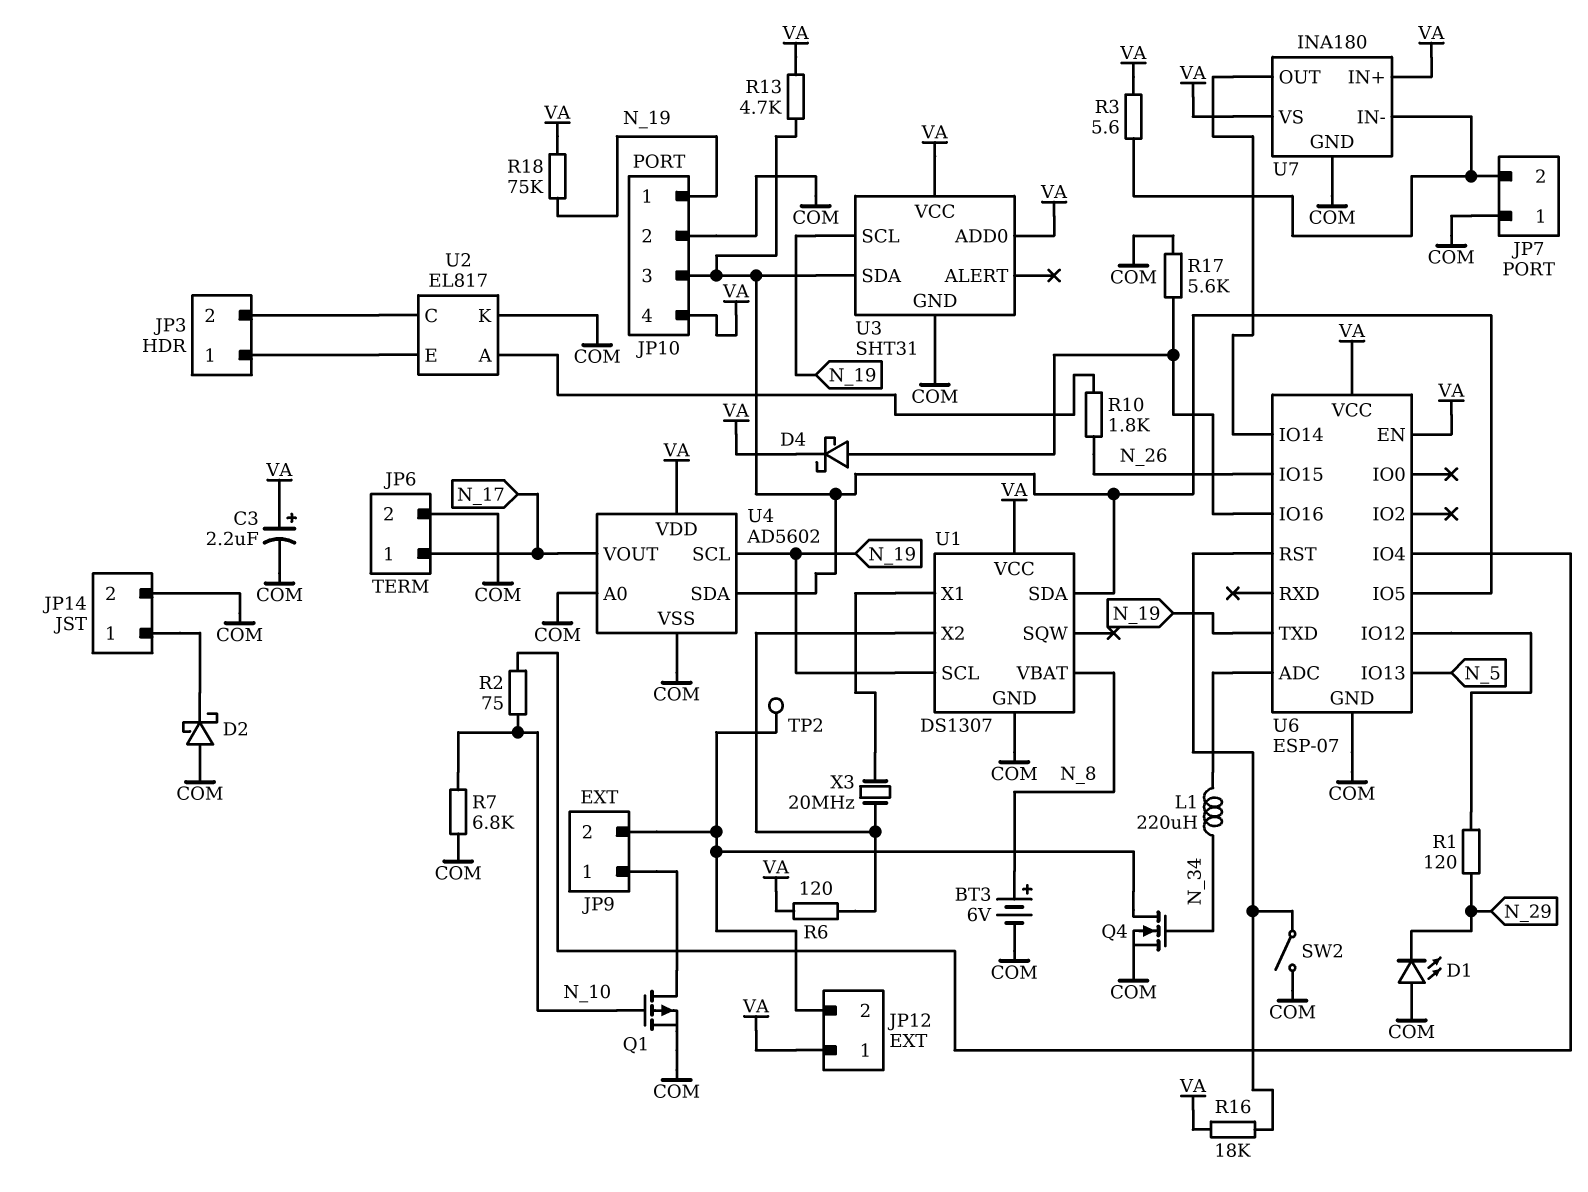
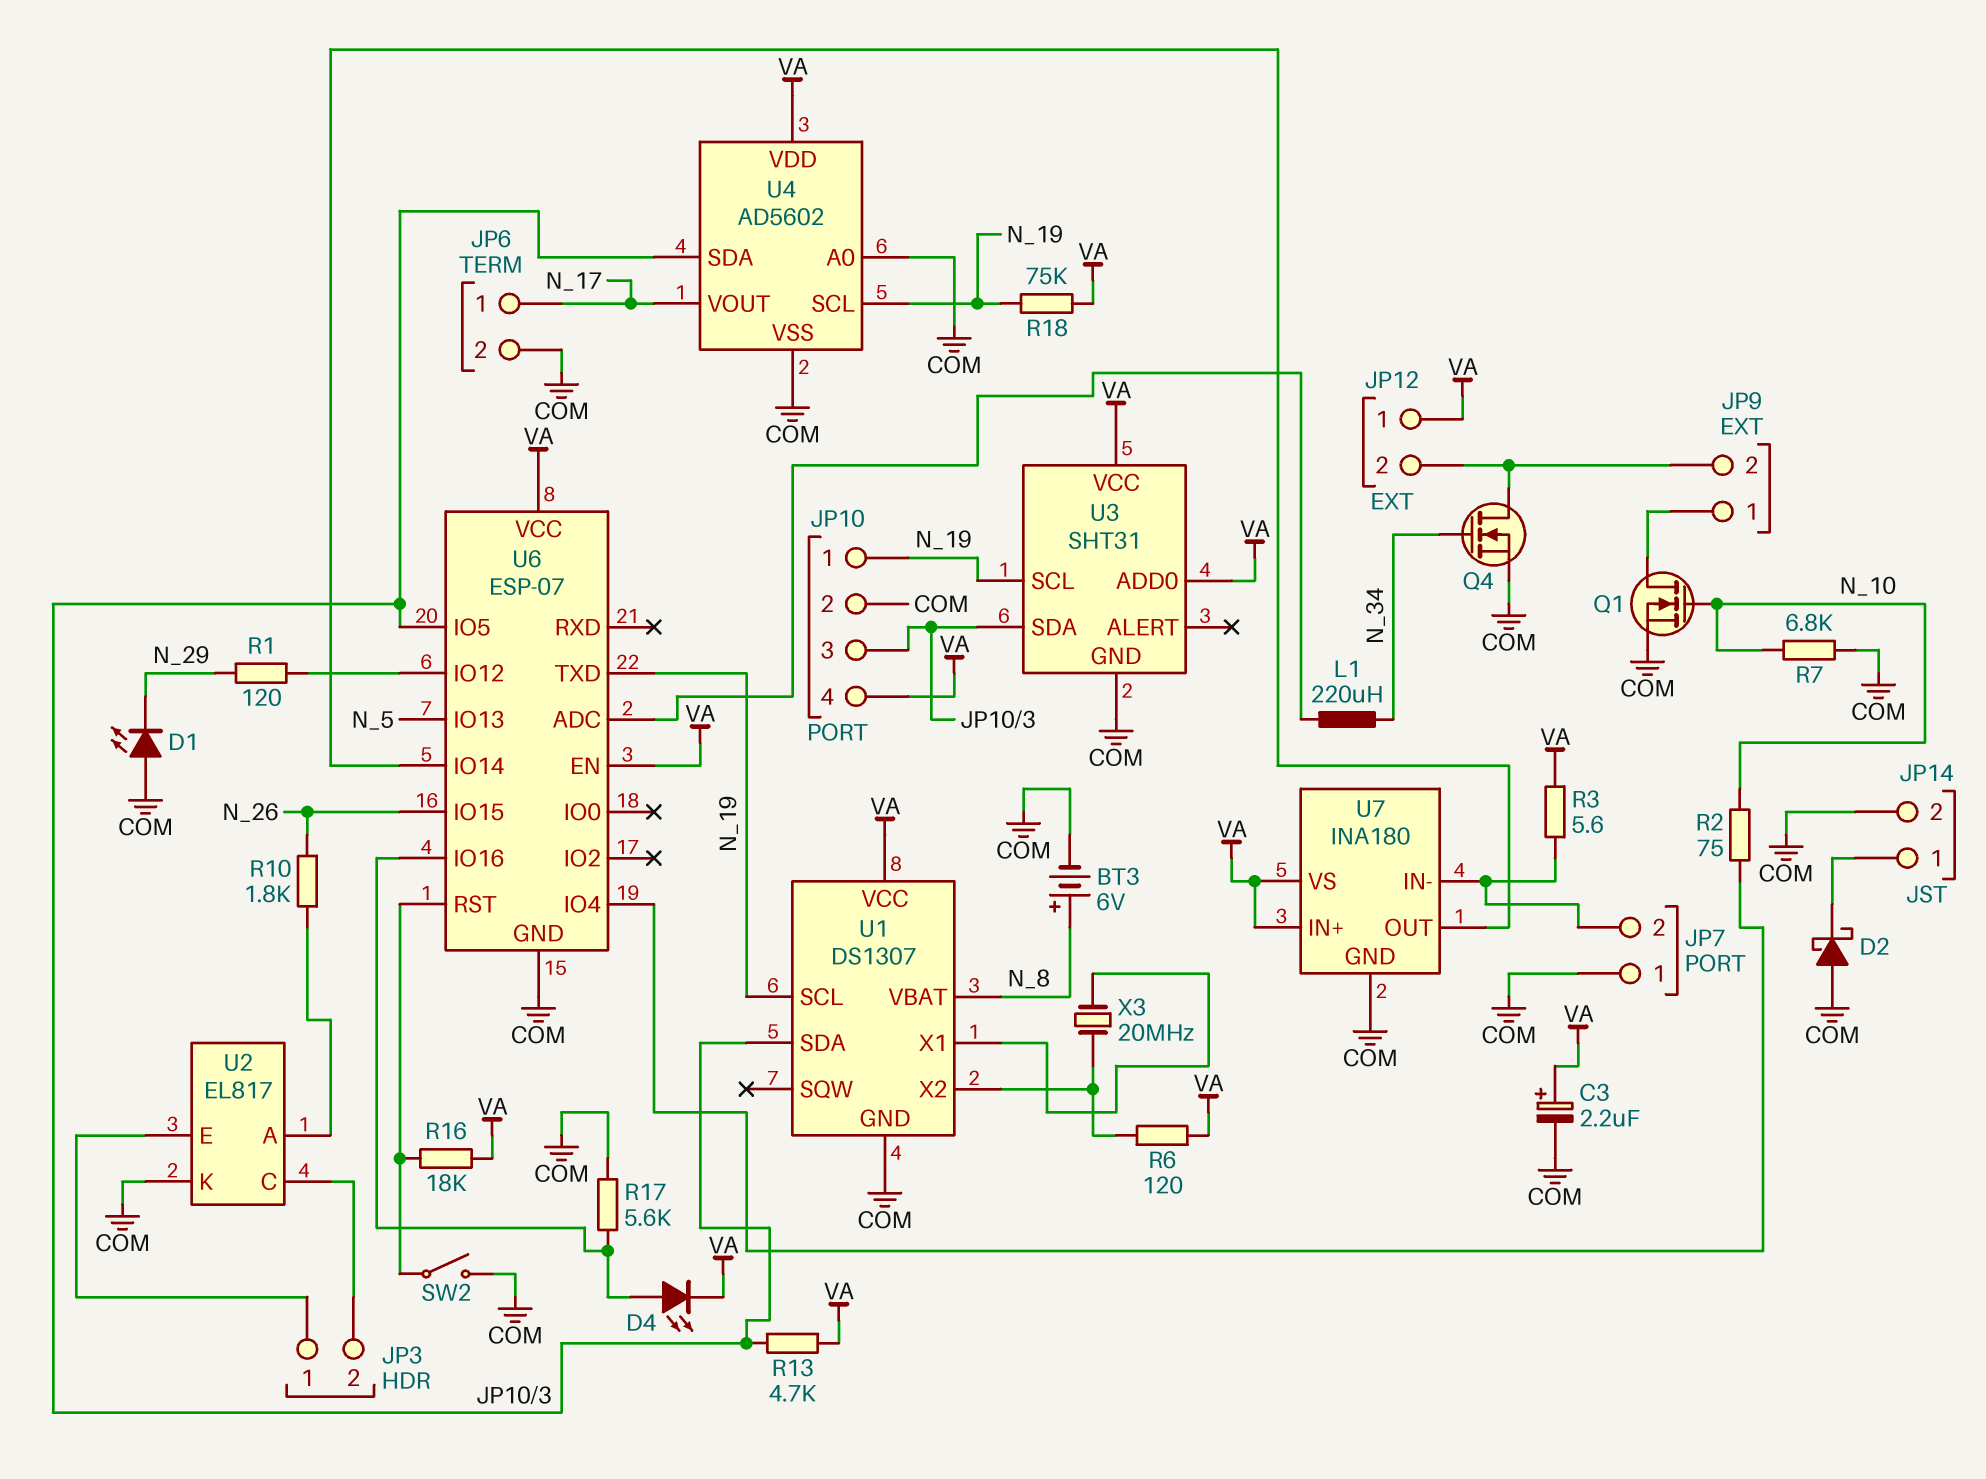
D4: schottky (A U6/IO16, K VA) -> LED (A U6/IO16, K VA)
Q1: PMOS (G N_10, D JP9/1, S COM) -> NMOS (G N_10, D JP9/1, S COM)
TP2: test point (JP9/2) -> none

